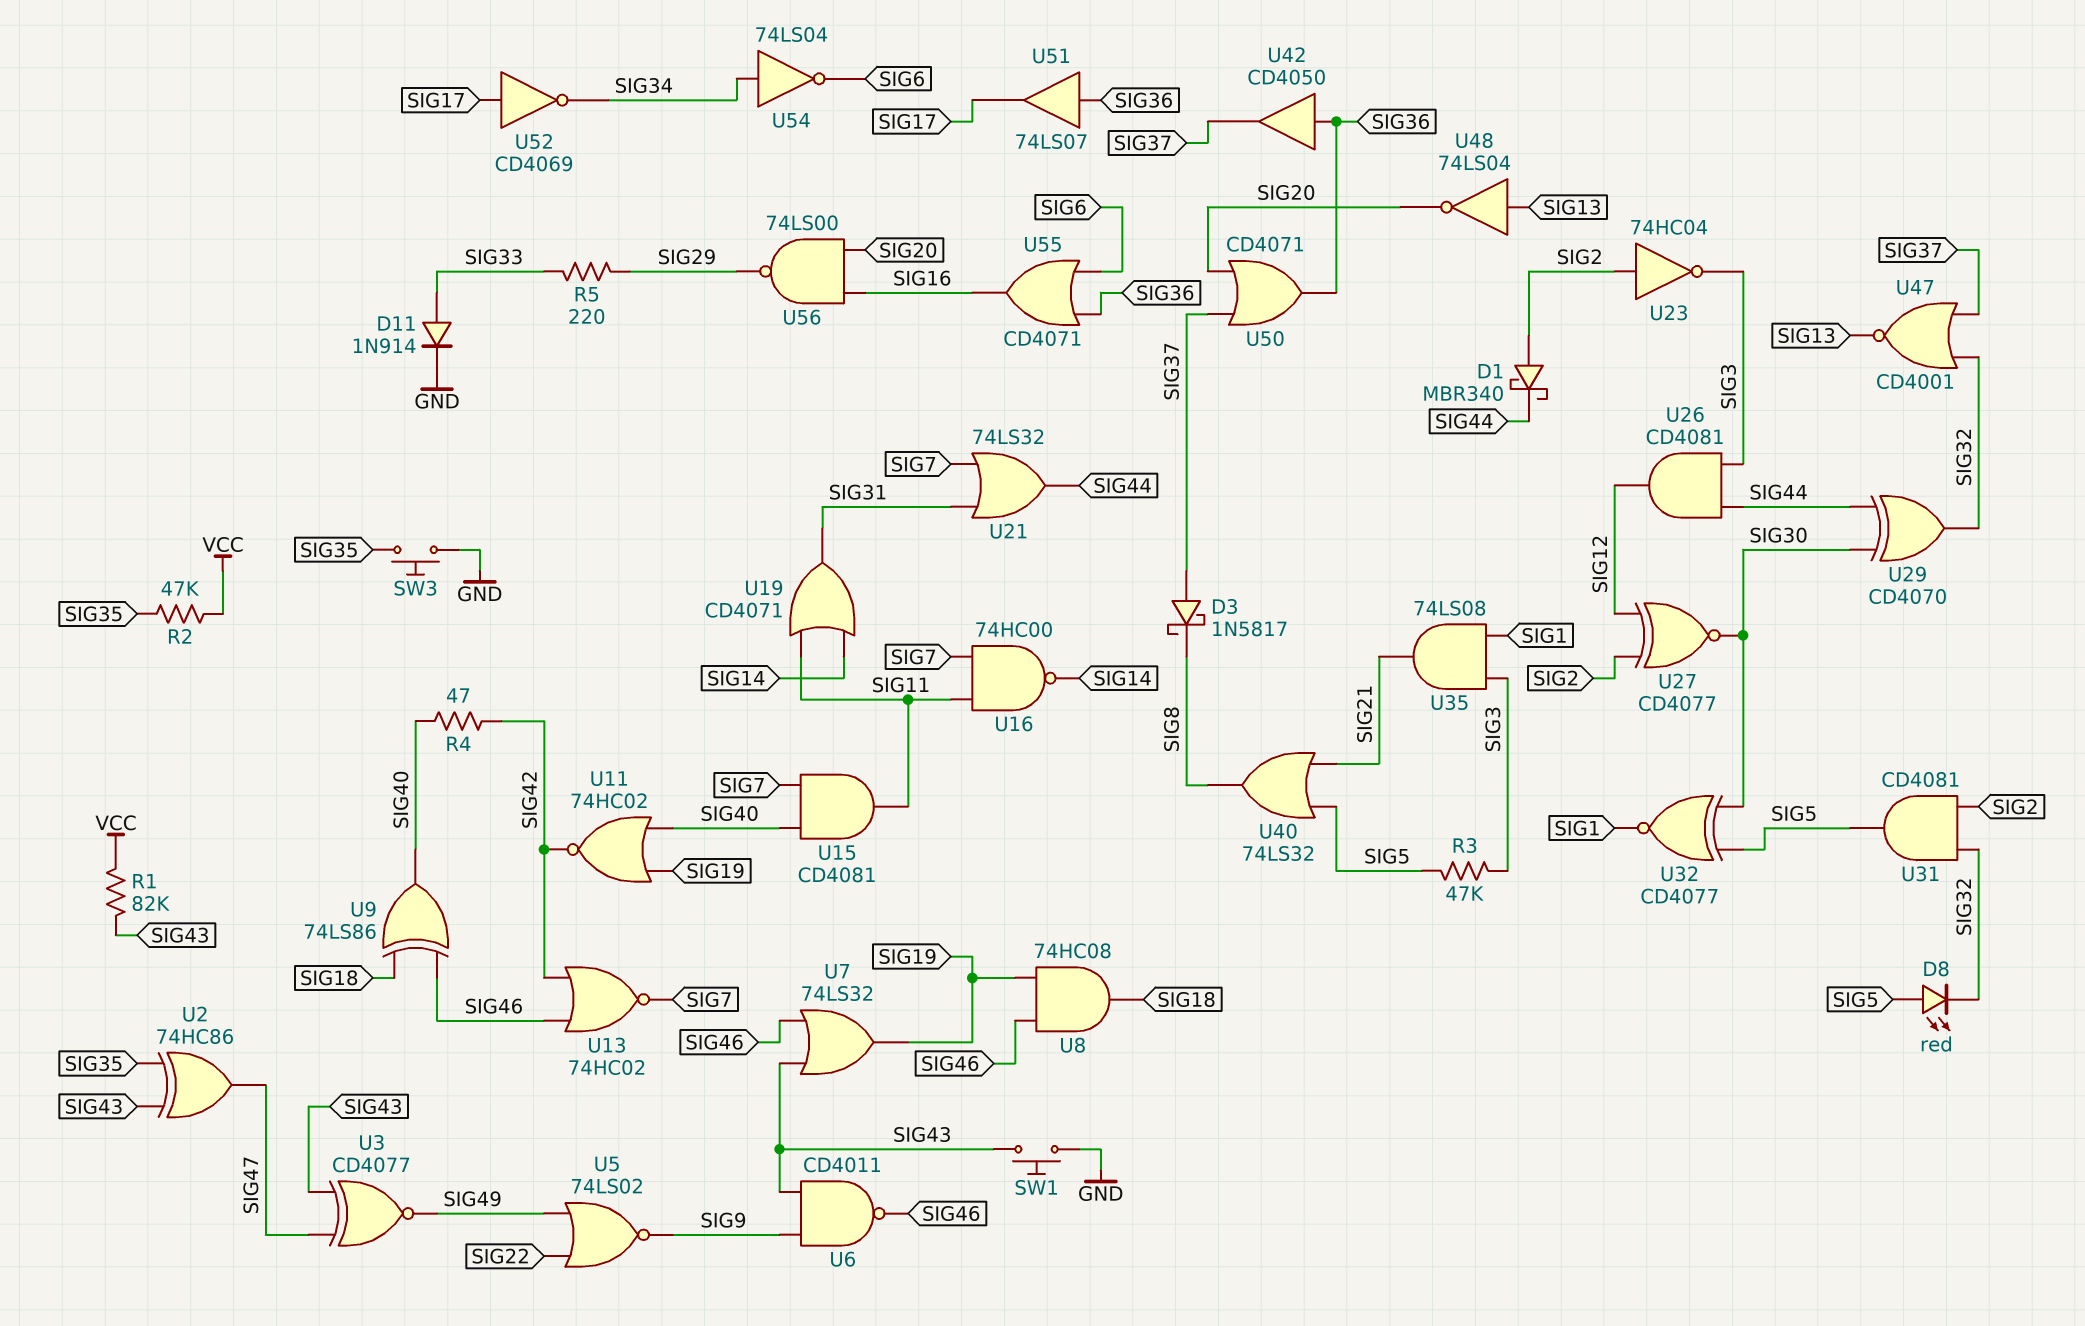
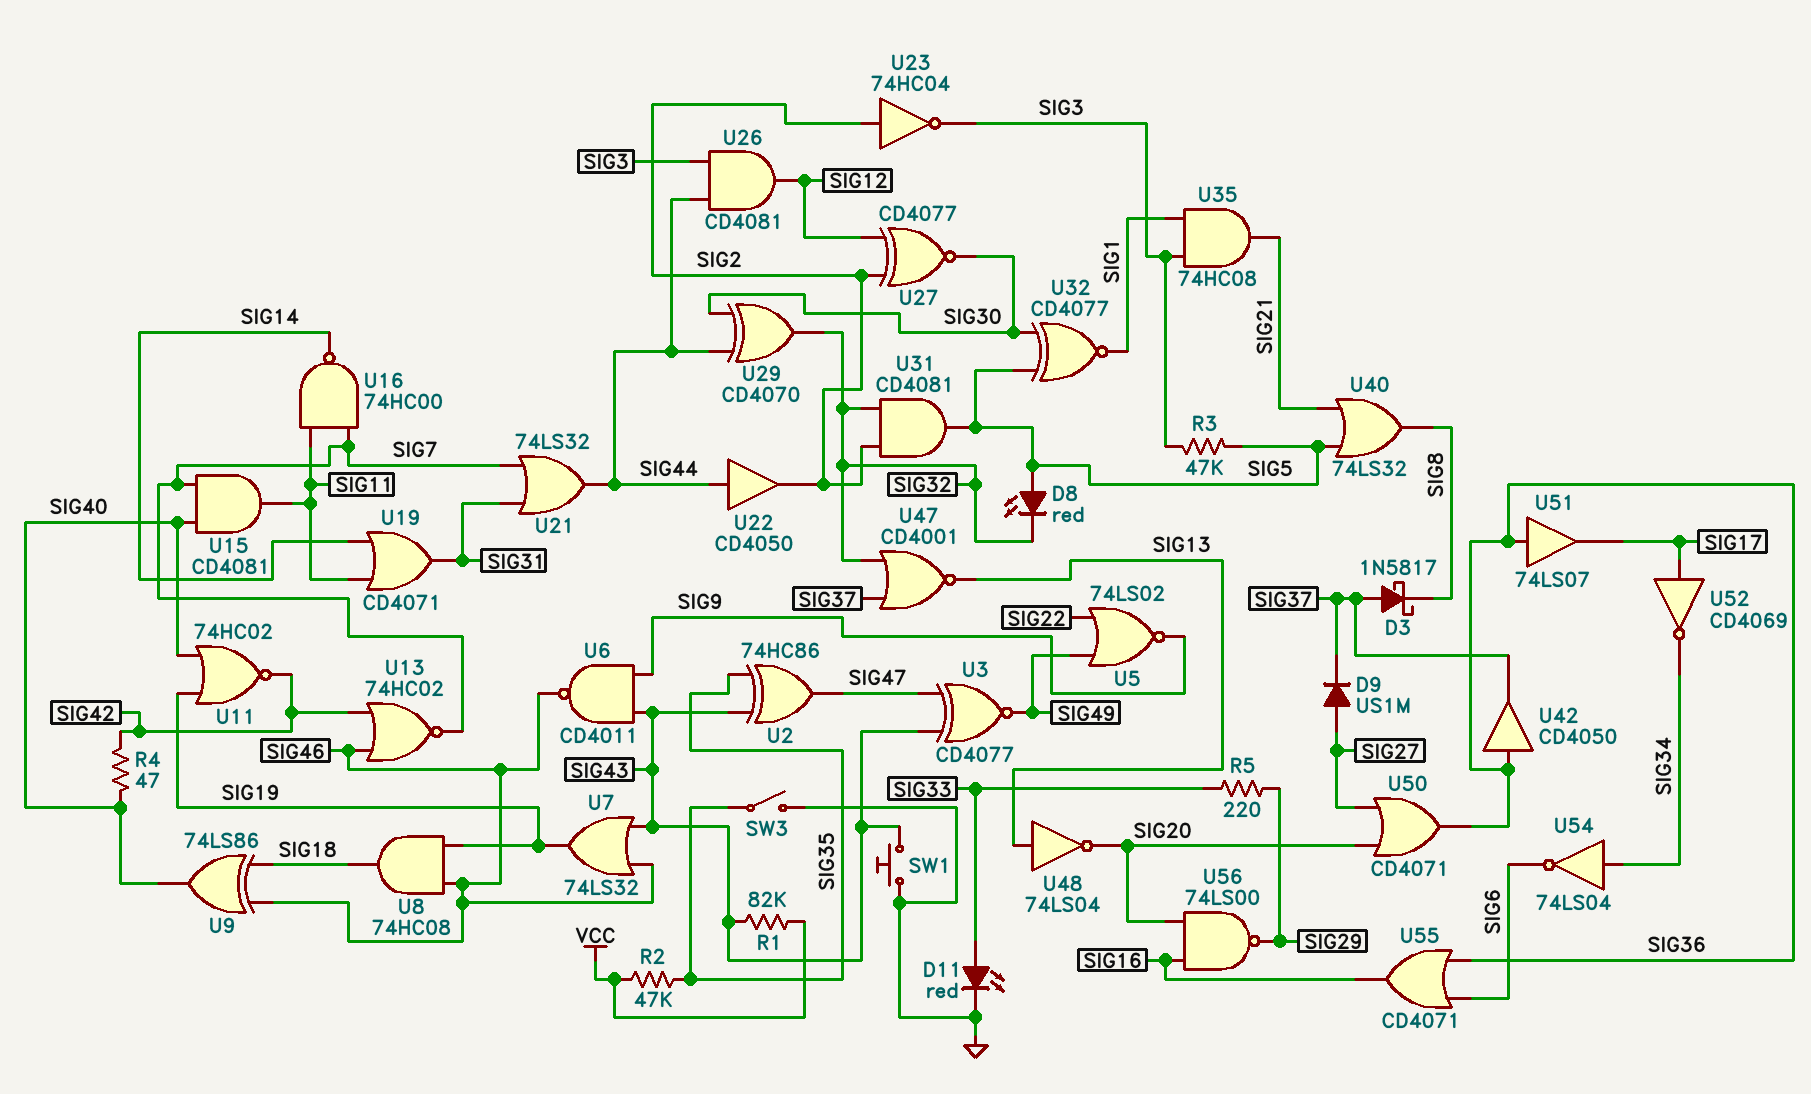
D1: schottky MBR340 (A SIG2, K SIG44) -> none
D9: none -> diode US1M (A SIG27, K SIG37)
D11: diode 1N914 (A SIG33, K GND) -> LED red (A SIG33, K GND)
SW3: button (GND, SIG35) -> switch (GND, SIG35)
U22: none -> buffer CD4050 (in SIG44, out SIG2)
U35: AND 74LS08 (in SIG1, in SIG3, out SIG21) -> AND 74HC08 (in SIG1, in SIG3, out SIG21)
U50: OR CD4071 (in SIG20, in SIG37, out SIG36) -> OR CD4071 (in SIG20, in SIG27, out SIG36)

